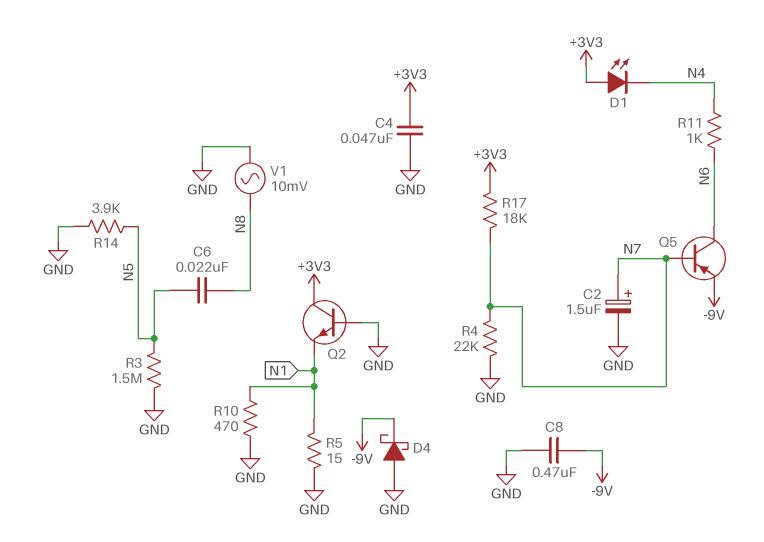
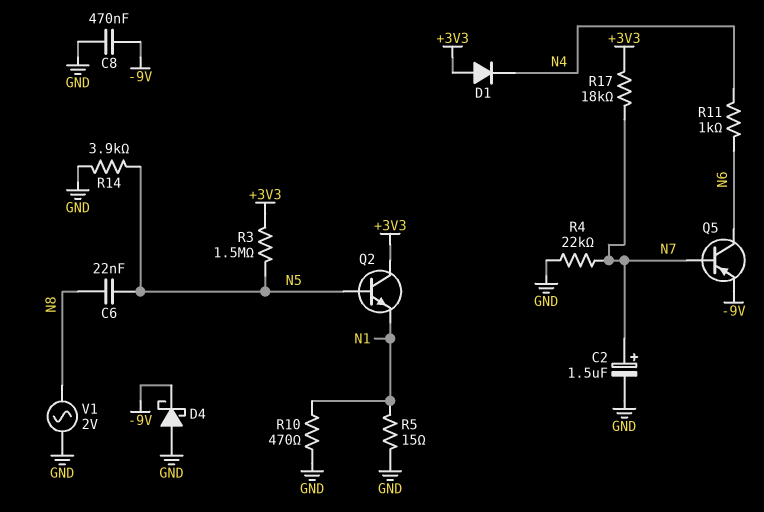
C4: 47nF (+3V3, GND) -> none
D1: LED (A +3V3, K N4) -> diode (A +3V3, K N4)
Q2: NPN (B GND, C +3V3, E N1) -> NPN (B N5, C +3V3, E N1)
R3: 1.5M (GND, N5) -> 1.5M (+3V3, N5)
V1: AC 10mV (GND, N8) -> AC 2V (GND, N8)

